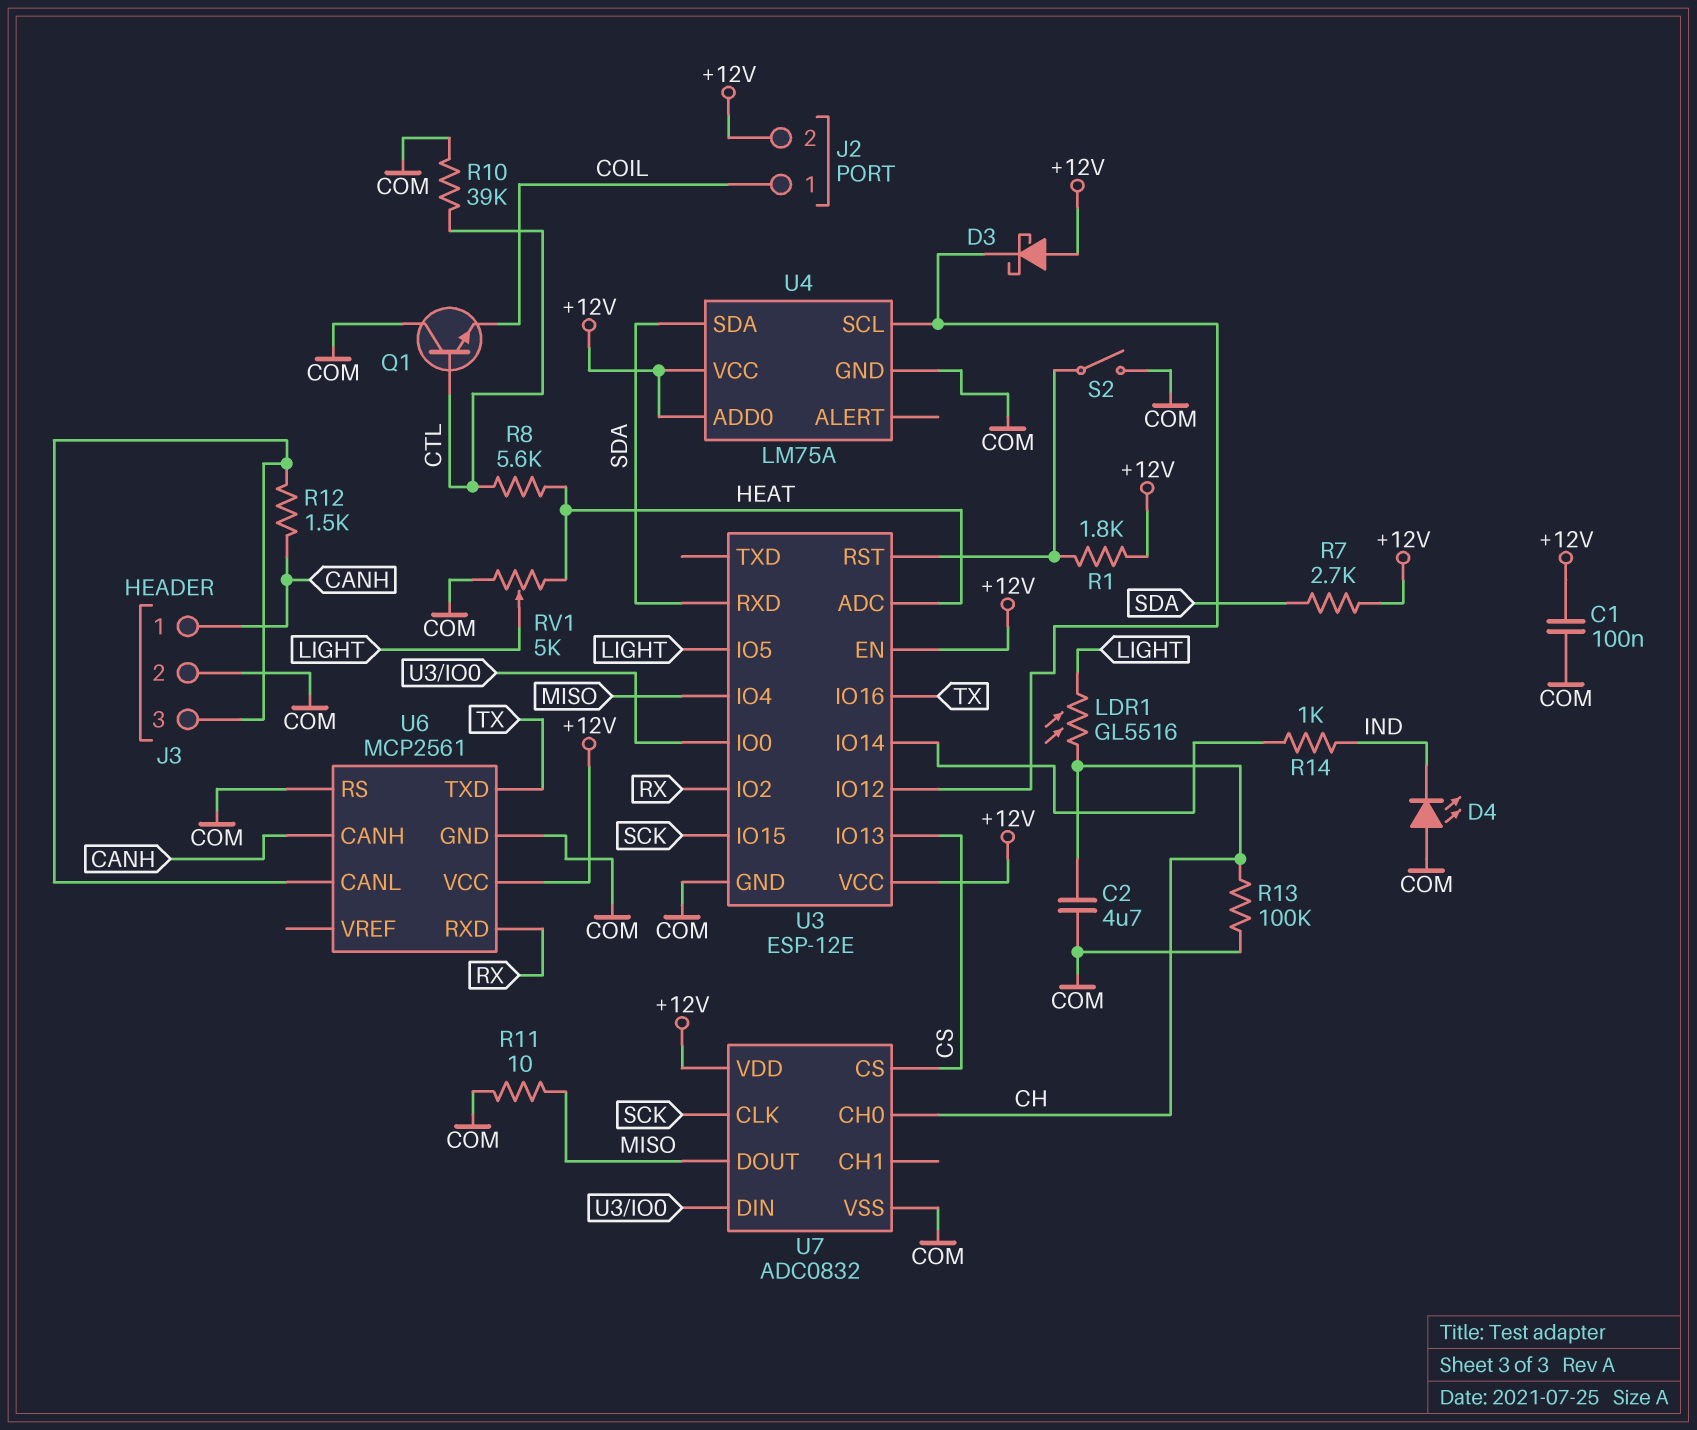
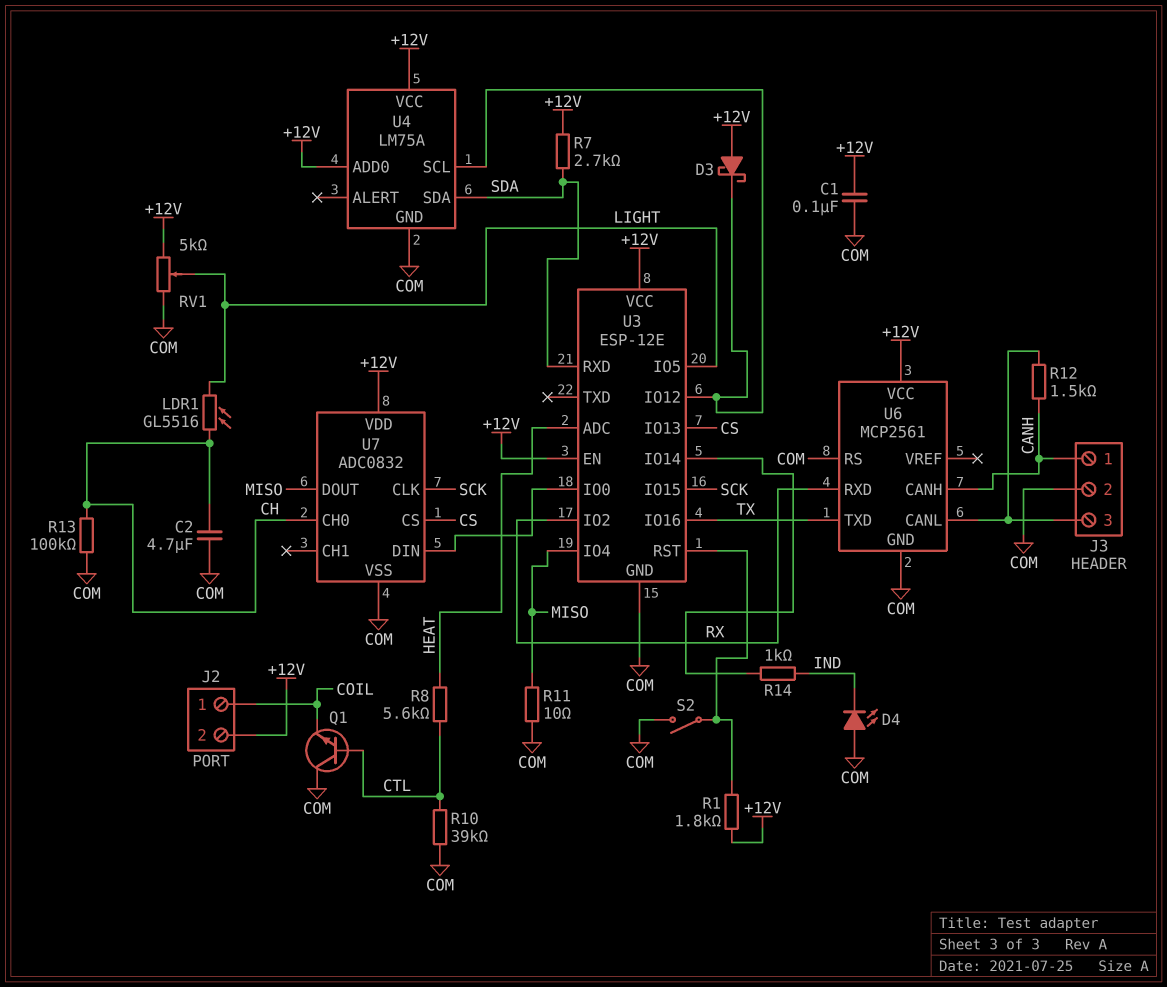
RV1: 5k (COM, HEAT, wiper LIGHT) -> 5k (+12V, COM, wiper LIGHT)

